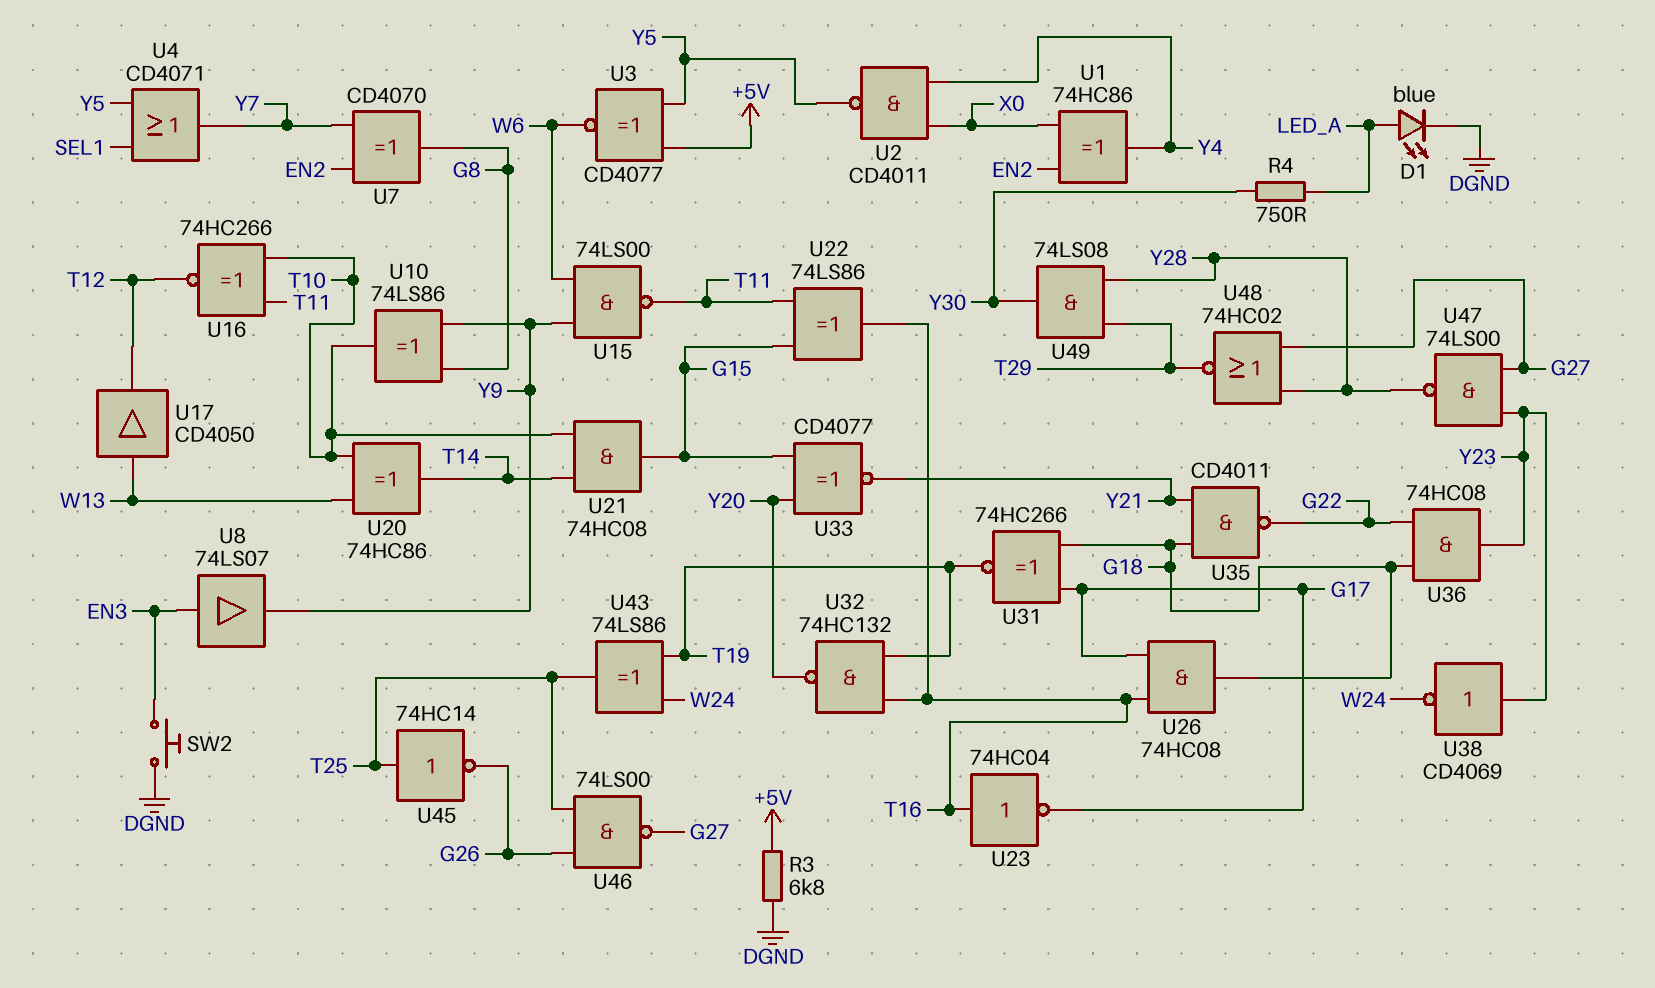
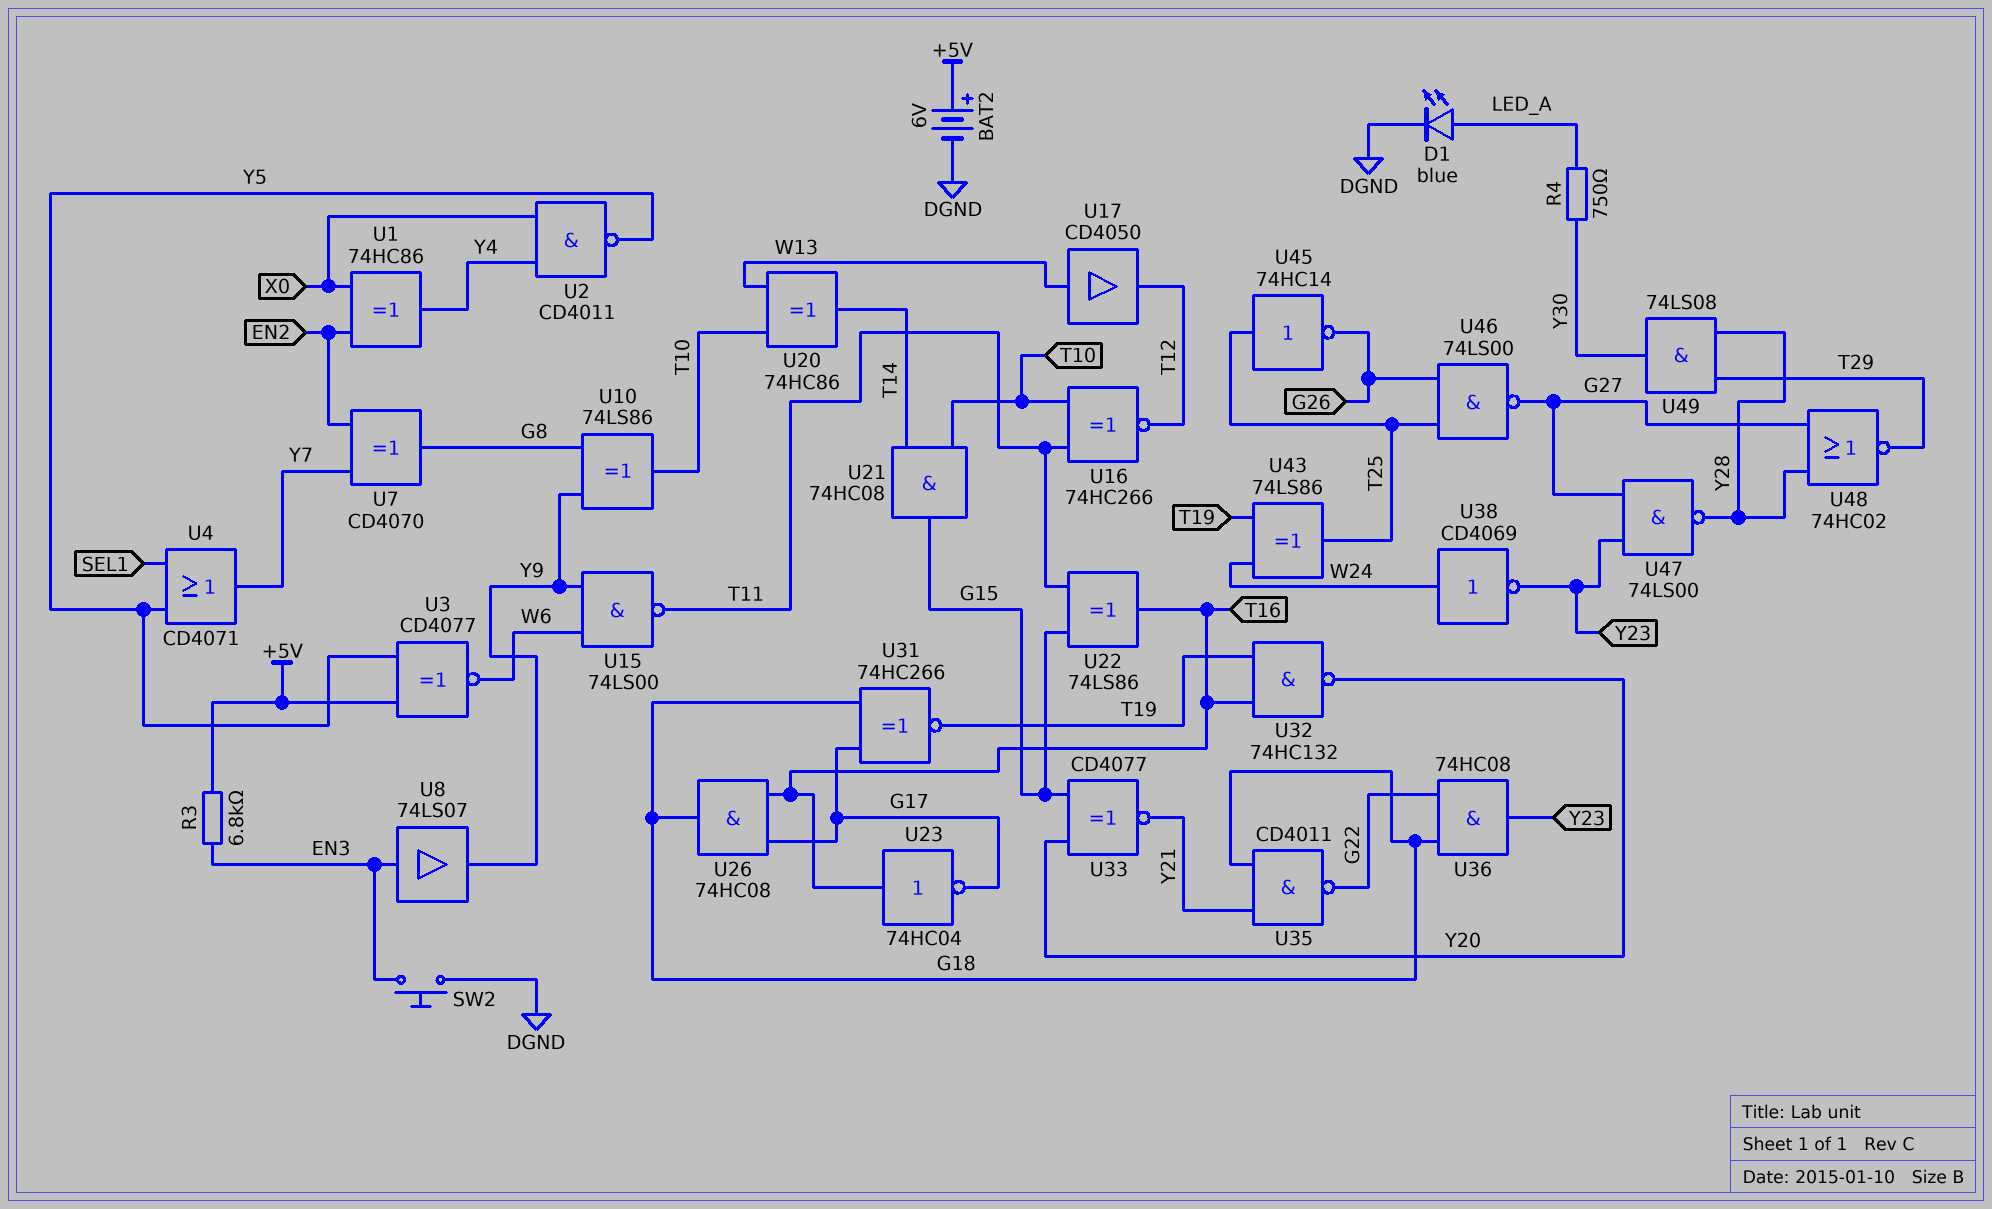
BAT2: none -> 6V (plus +5V, minus DGND)
R3: 6.8k (+5V, DGND) -> 6.8k (+5V, EN3)
U38: NOT CD4069 (in Y23, out W24) -> NOT CD4069 (in W24, out Y23)

